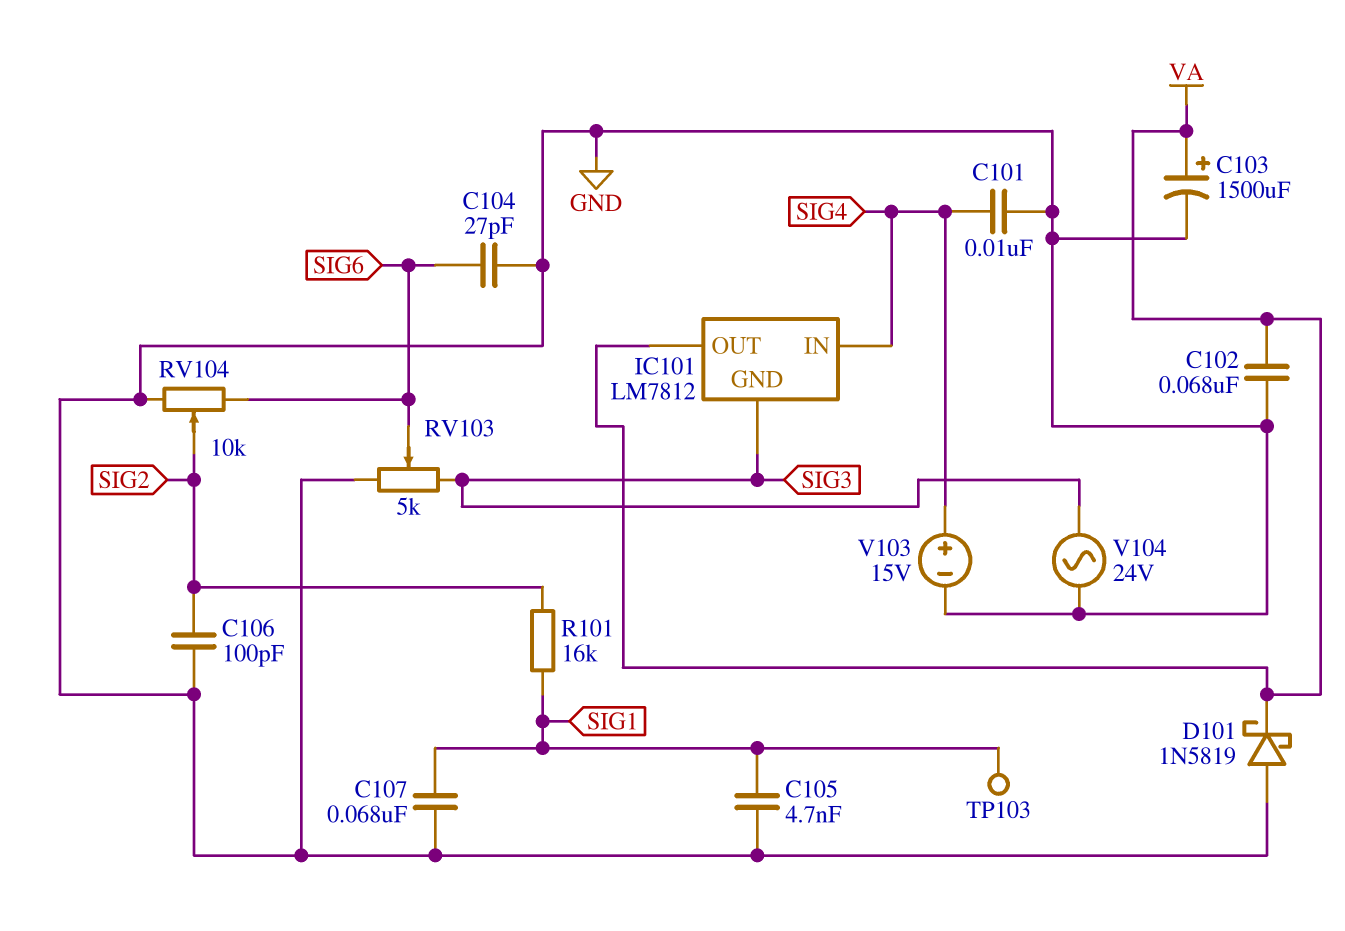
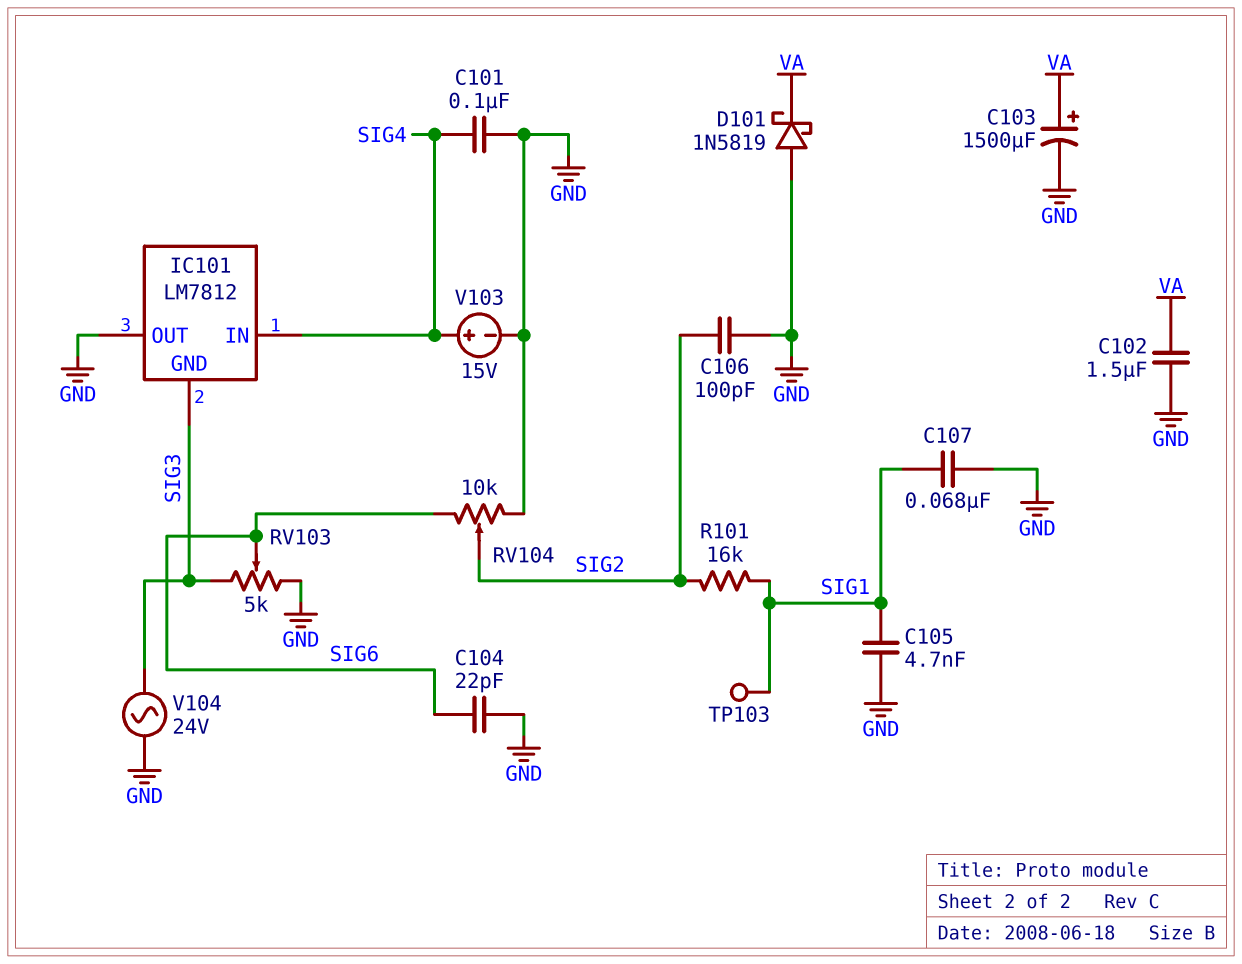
C101: 10nF (GND, SIG4) -> 100nF (GND, SIG4)
C102: 68nF (GND, VA) -> 1.5uF (GND, VA)
C104: 27pF (GND, SIG6) -> 22pF (GND, SIG6)
IC101 pin OUT: VA -> GND

